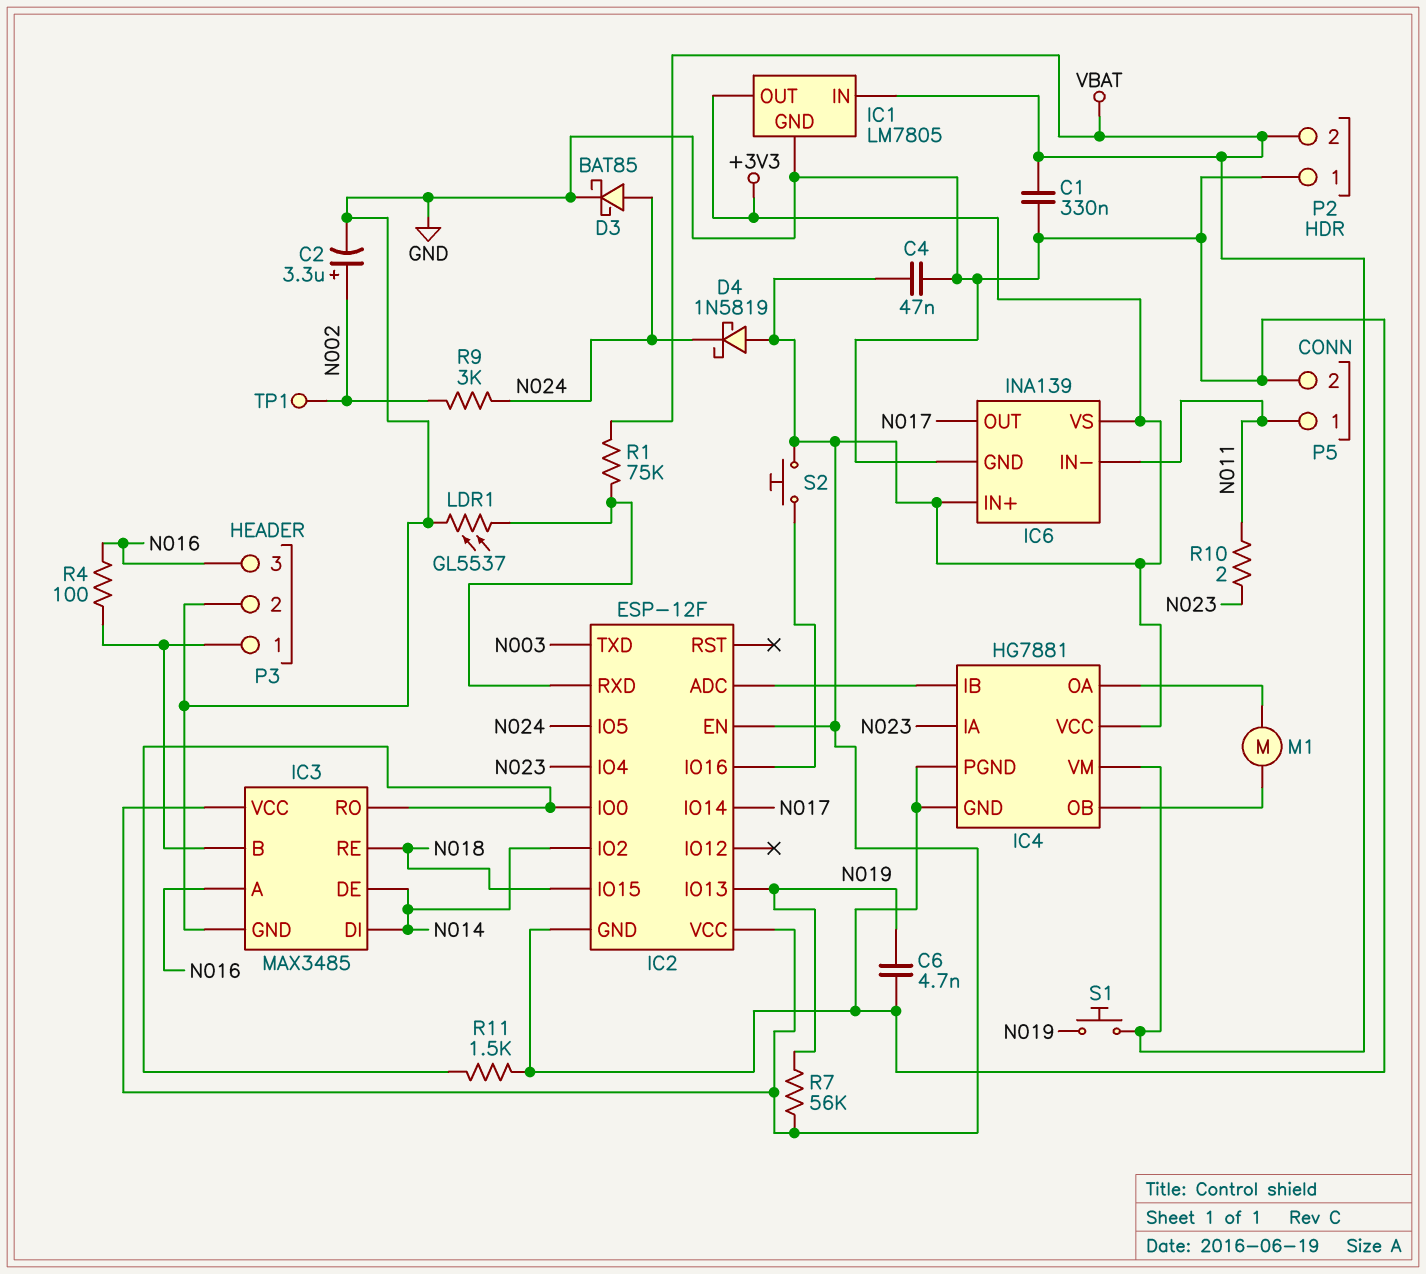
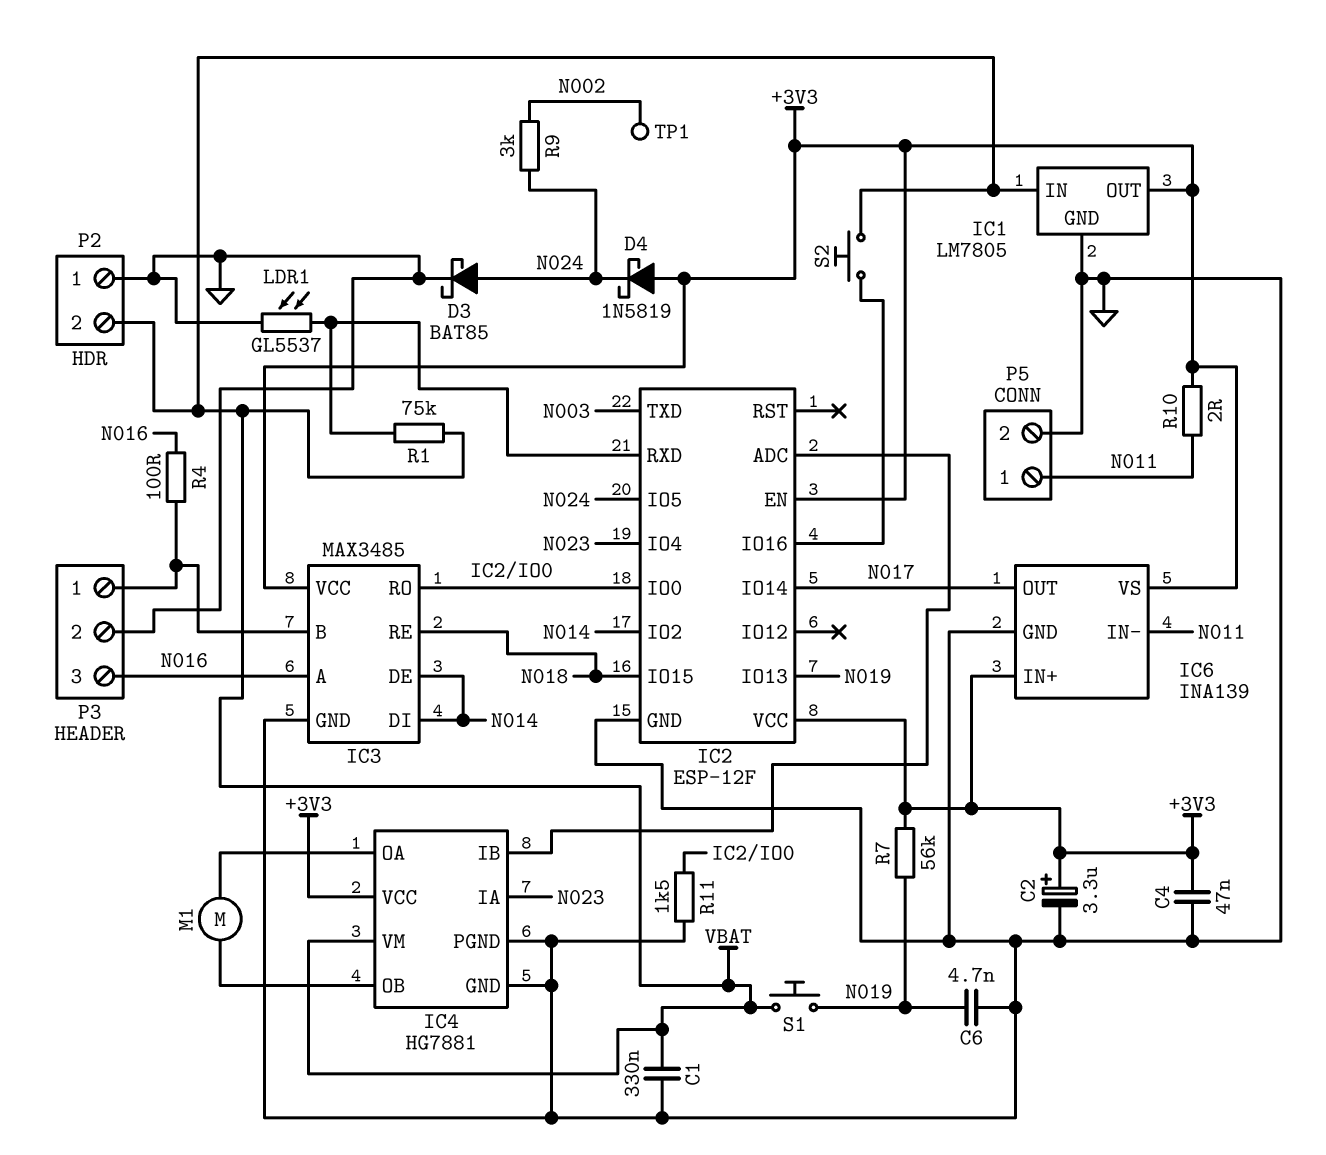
C2: 3.3uF (plus N002, minus GND) -> 3.3uF (plus +3V3, minus GND)
R10: 2 (N011, N023) -> 2 (+3V3, N011)
S2: button (+3V3, IC2/IO16) -> button (IC2/IO16, VBAT)

